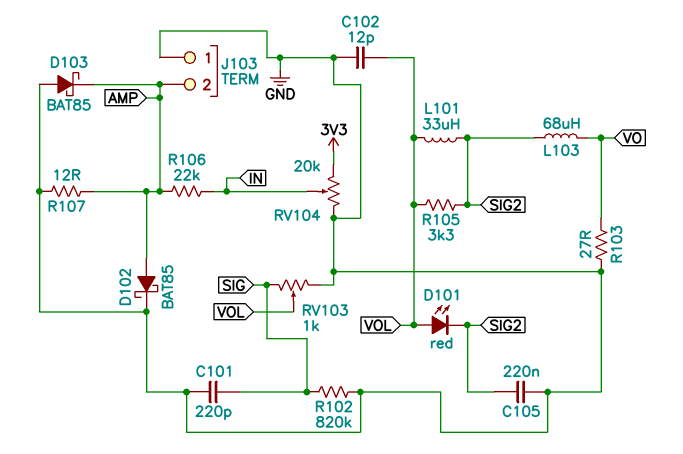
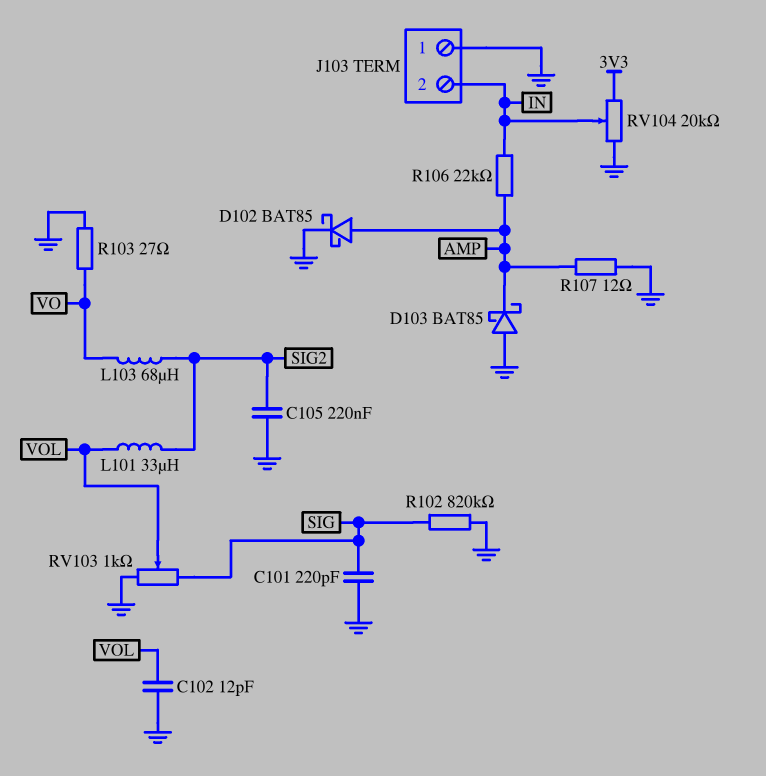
D101: LED red (A VOL, K SIG2) -> none
J103 pin 2: AMP -> IN
R105: 3.3k (SIG2, VOL) -> none

